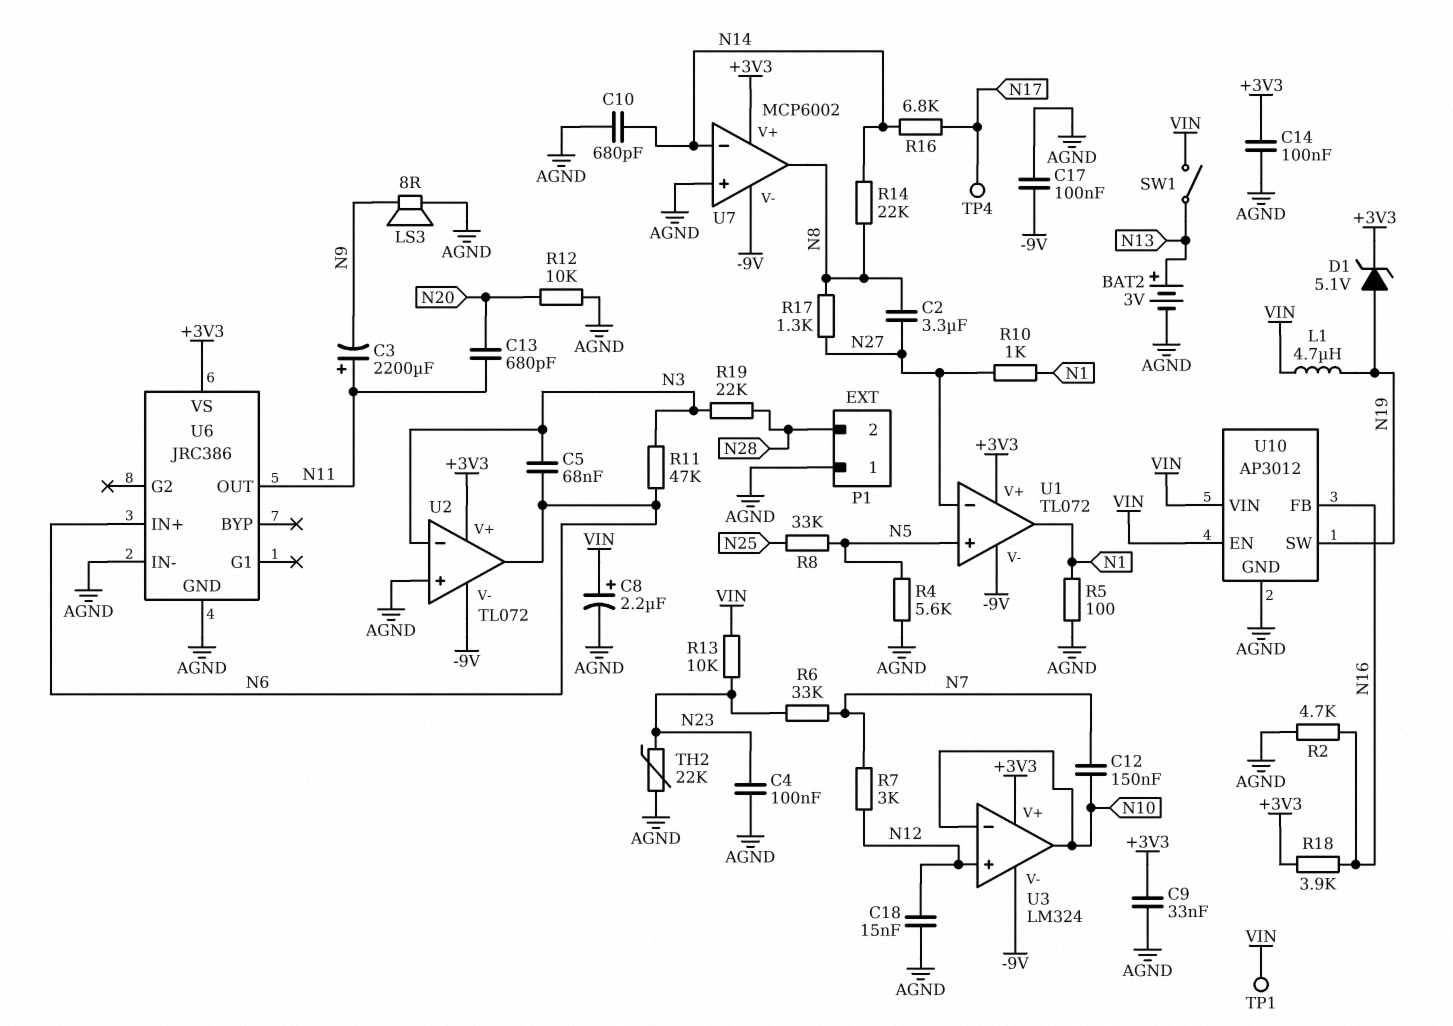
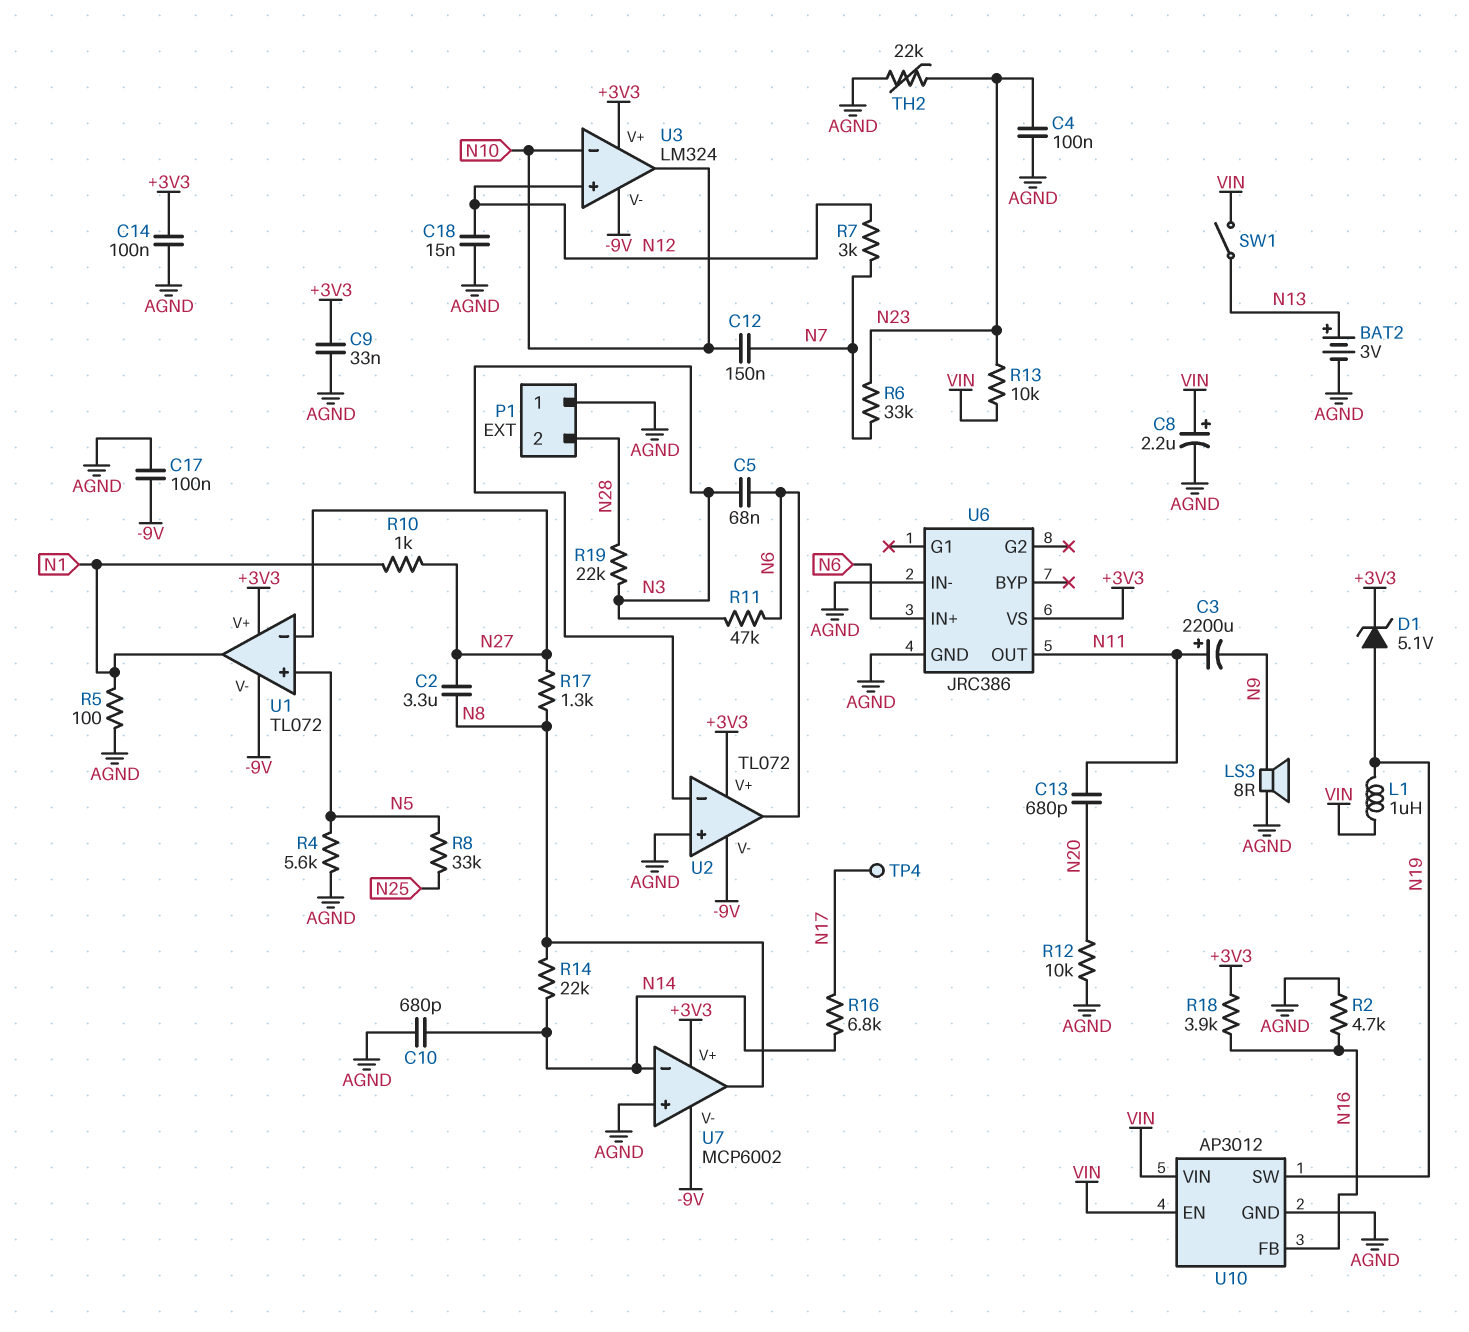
L1: 4.7uH (N19, VIN) -> 1uH (N19, VIN)
TP1: test point (VIN) -> none

